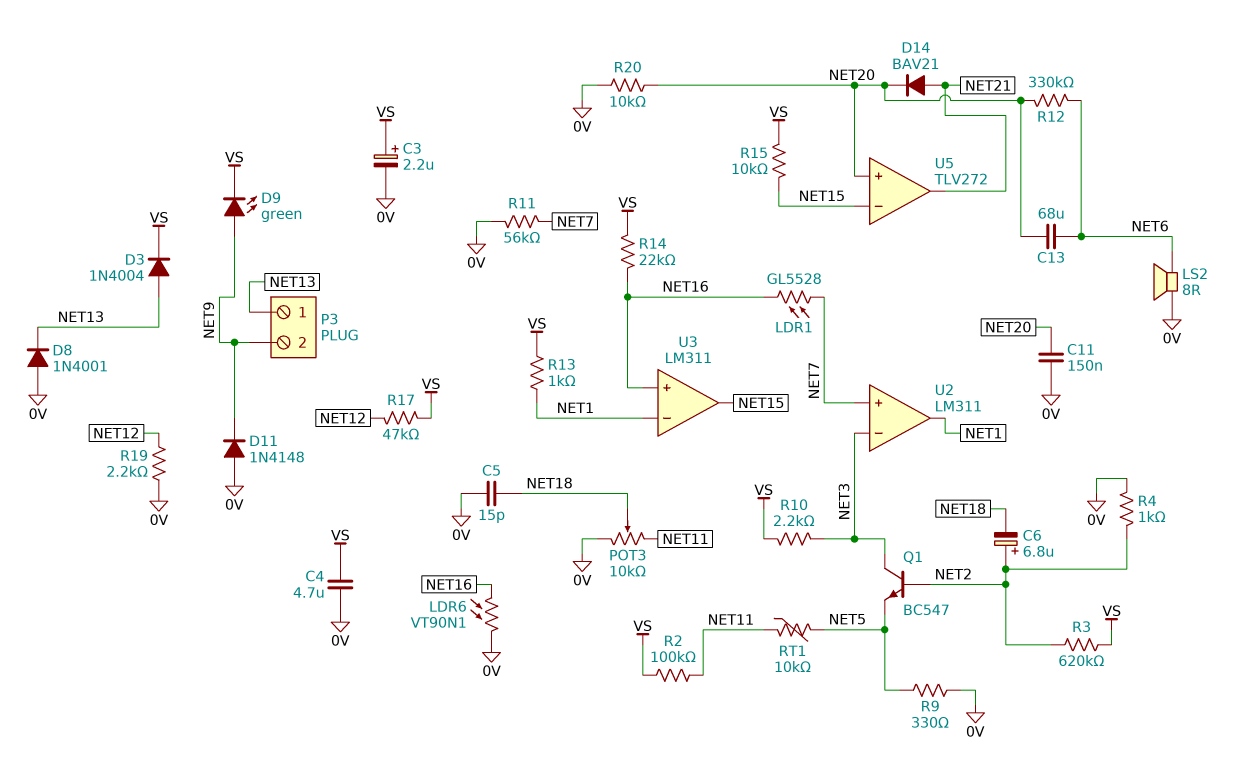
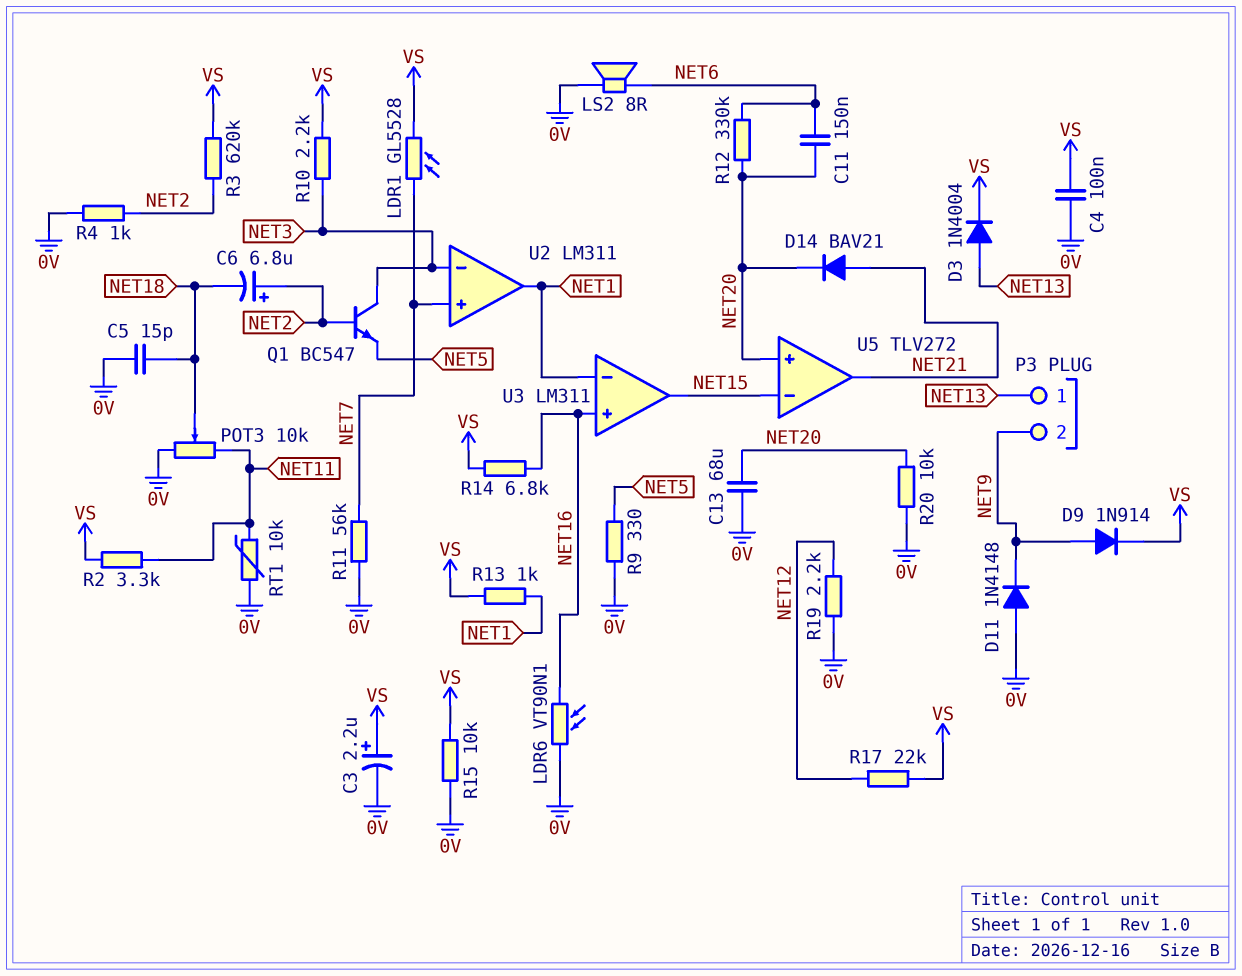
C4: 4.7uF (0V, VS) -> 100nF (0V, VS)
C11: 150nF (0V, NET20) -> 150nF (NET6, NET20)
C13: 68uF (NET6, NET20) -> 68uF (0V, NET20)
D8: diode 1N4001 (A 0V, K NET13) -> none
D9: LED green (A NET9, K VS) -> diode 1N914 (A NET9, K VS)
LDR1: GL5528 (NET7, NET16) -> GL5528 (NET7, VS)
R2: 100k (NET11, VS) -> 3.3k (NET11, VS)
R14: 22k (NET16, VS) -> 6.8k (NET16, VS)
R15: 10k (NET15, VS) -> 10k (0V, VS)
R17: 47k (NET12, VS) -> 22k (NET12, VS)
RT1: 10k (NET5, NET11) -> 10k (0V, NET11)

